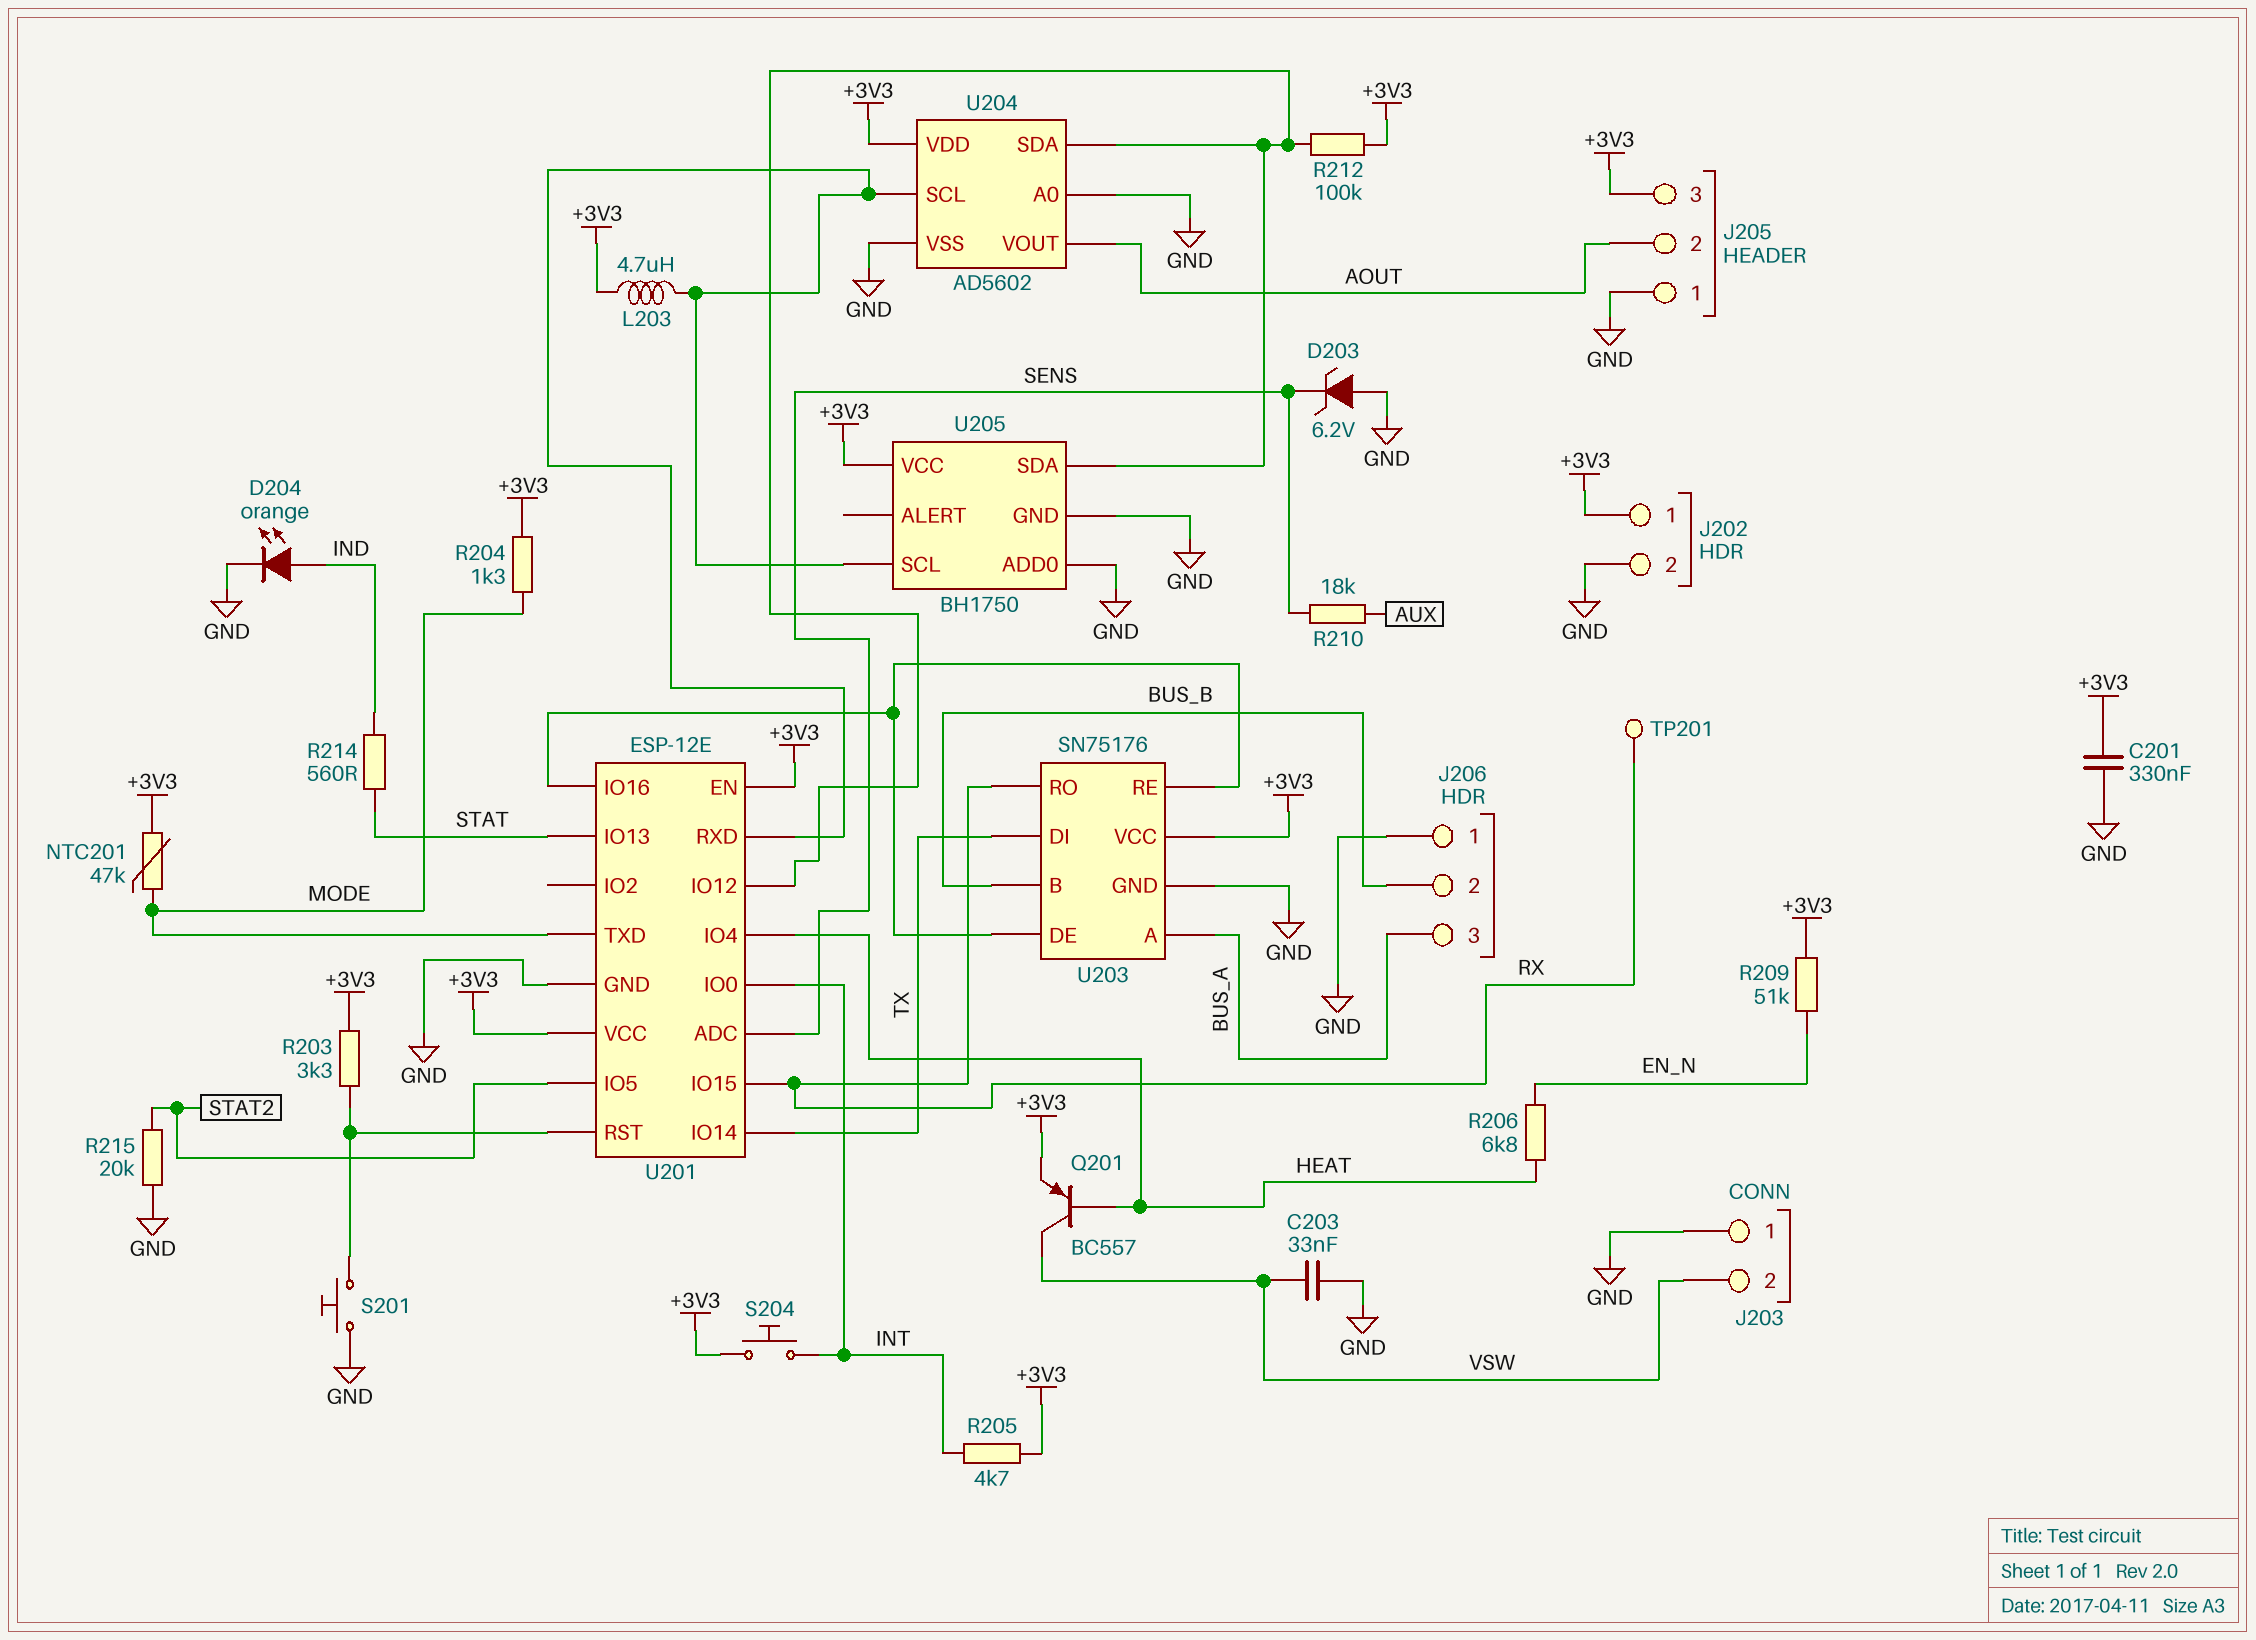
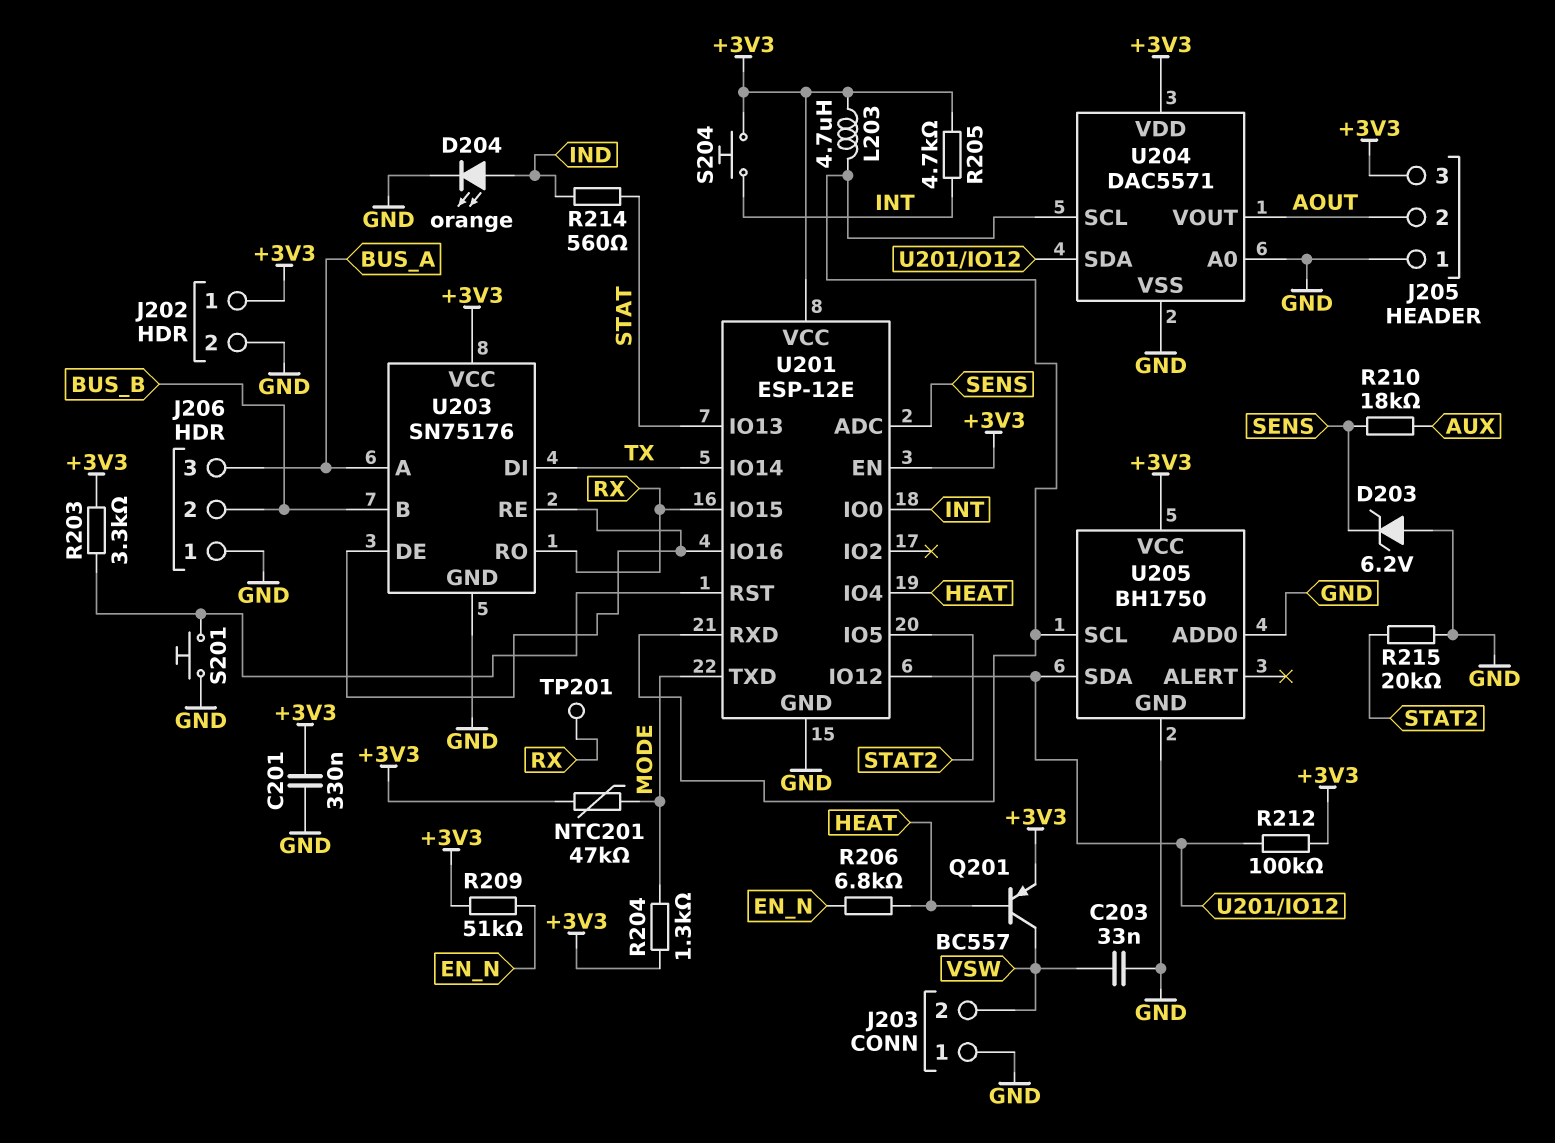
U204: AD5602 -> DAC5571

